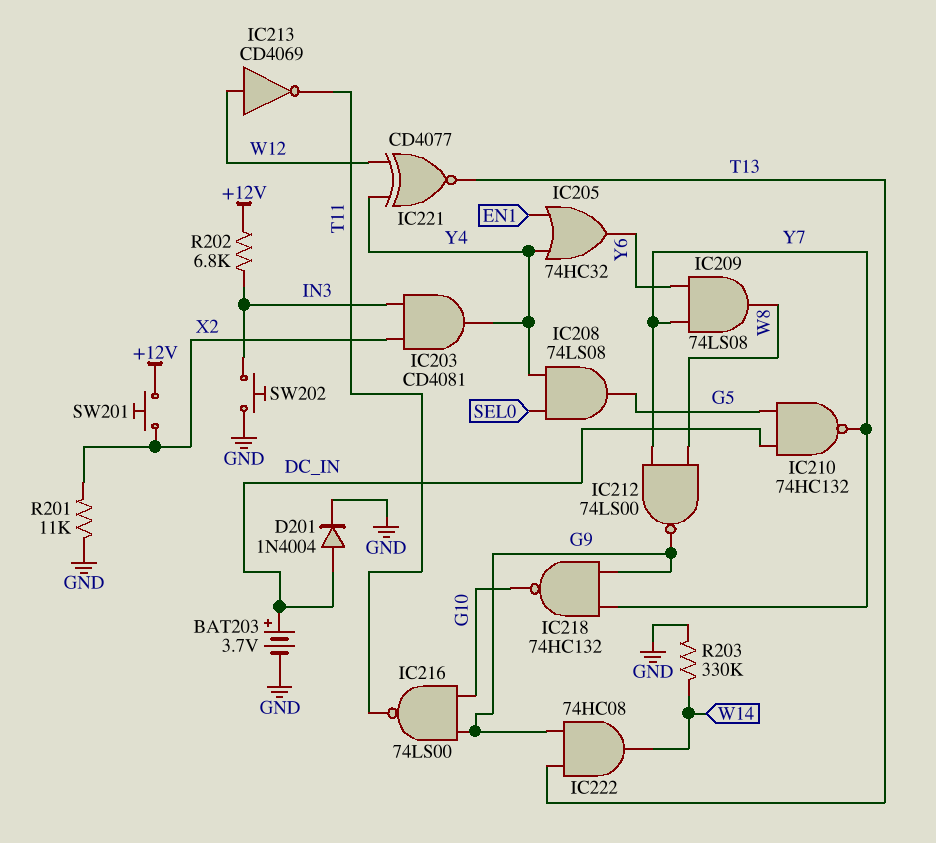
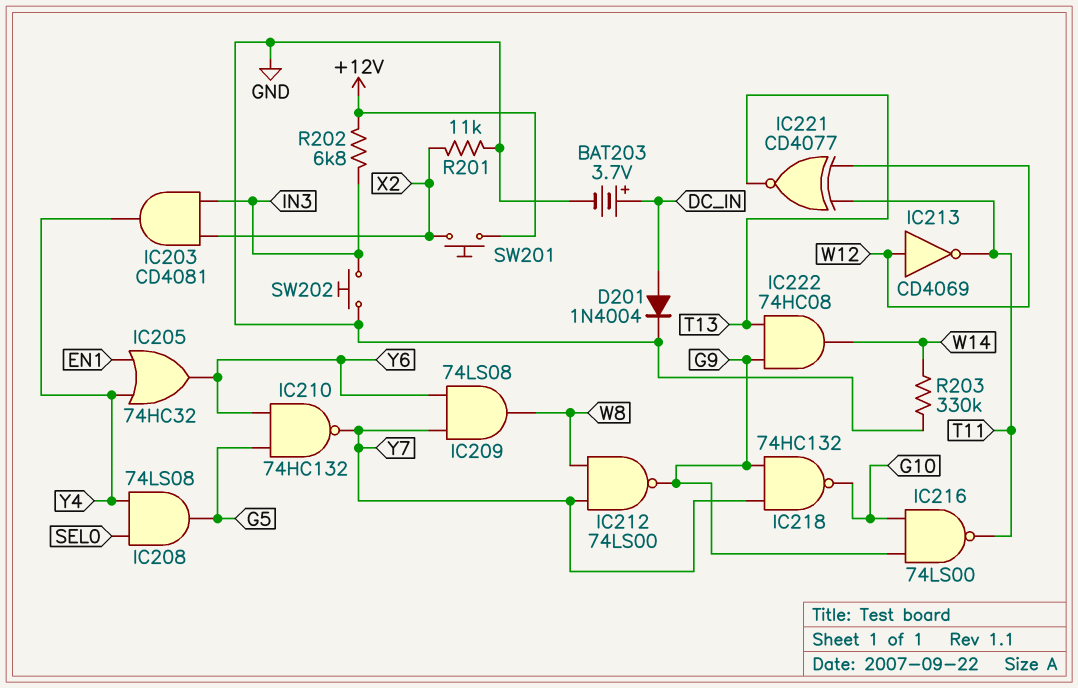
IC210: NAND 74HC132 (in DC_IN, in G5, out Y7) -> NAND 74HC132 (in G5, in Y6, out Y7)
IC221: XNOR CD4077 (in W12, in Y4, out T13) -> XNOR CD4077 (in T11, in W12, out T13)

